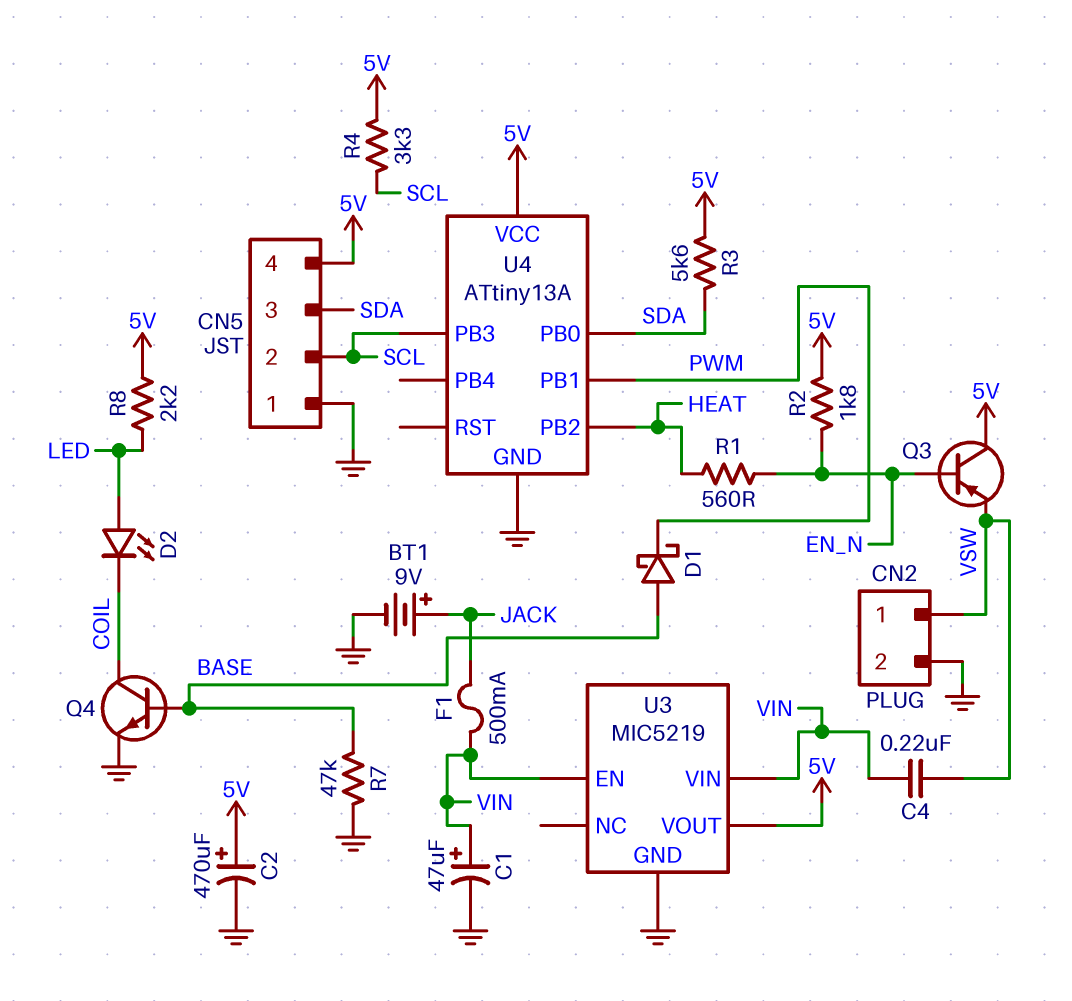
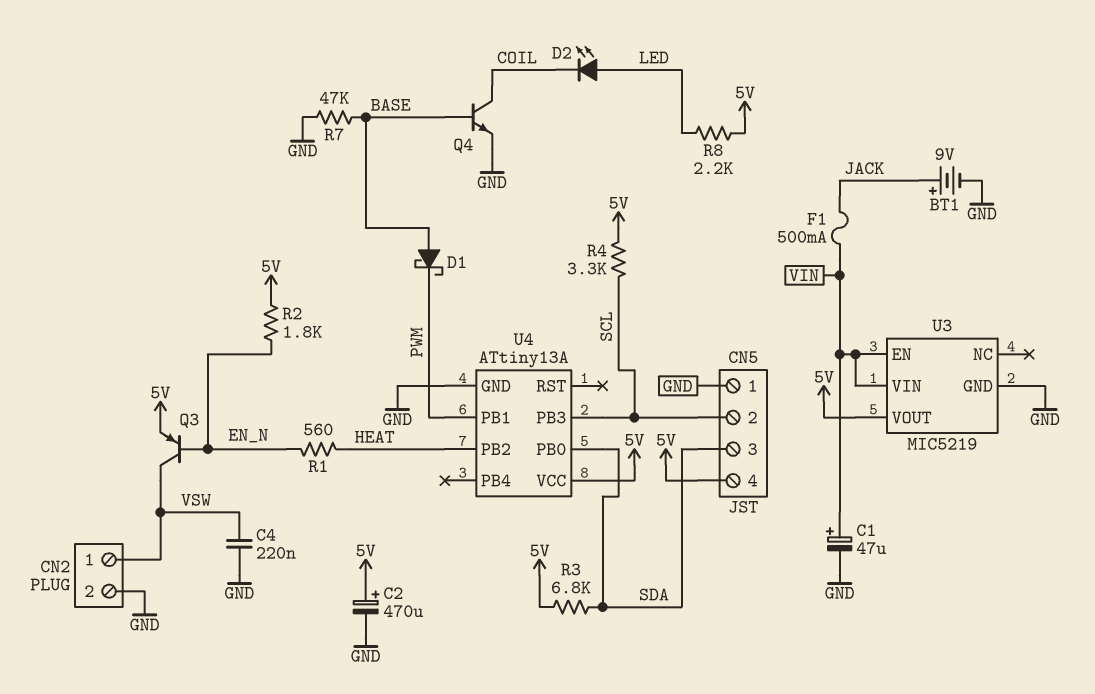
C4: 220nF (VIN, VSW) -> 220nF (GND, VSW)
Q3: PNP (B EN_N, C 5V, E VSW) -> PNP (B EN_N, C VSW, E 5V)
R3: 5.6k (5V, SDA) -> 6.8k (5V, SDA)

